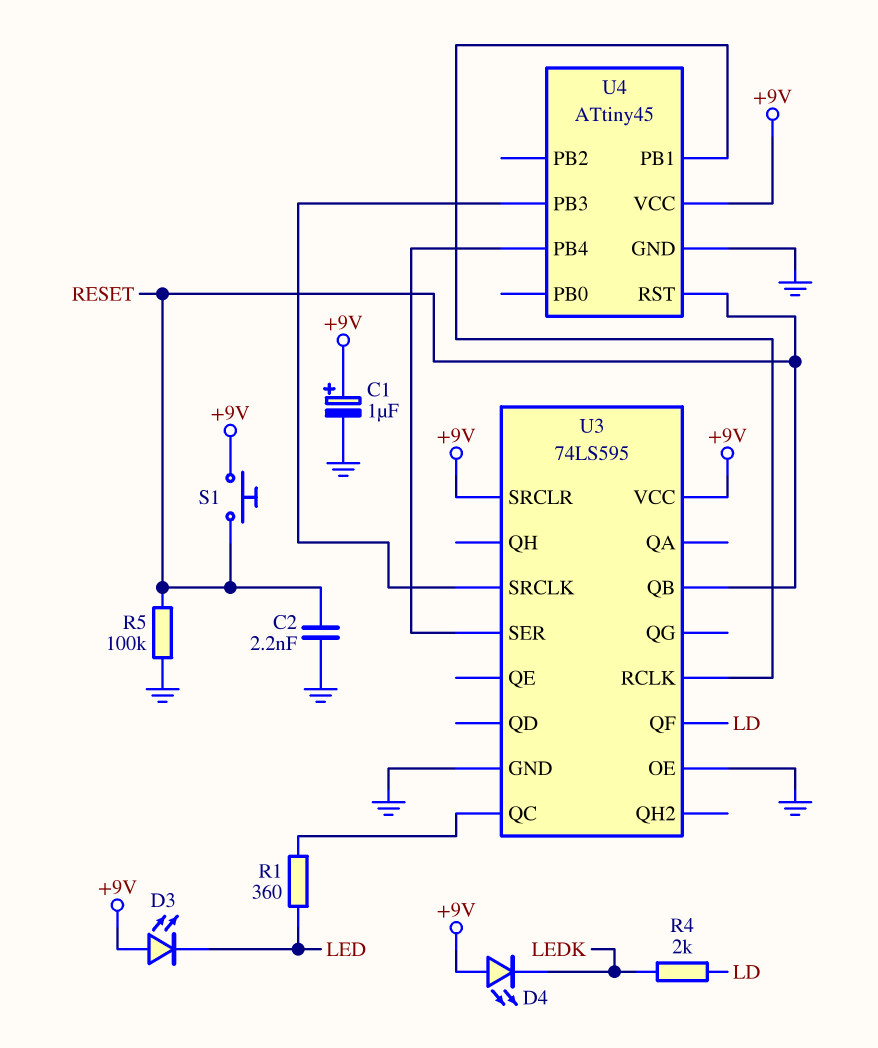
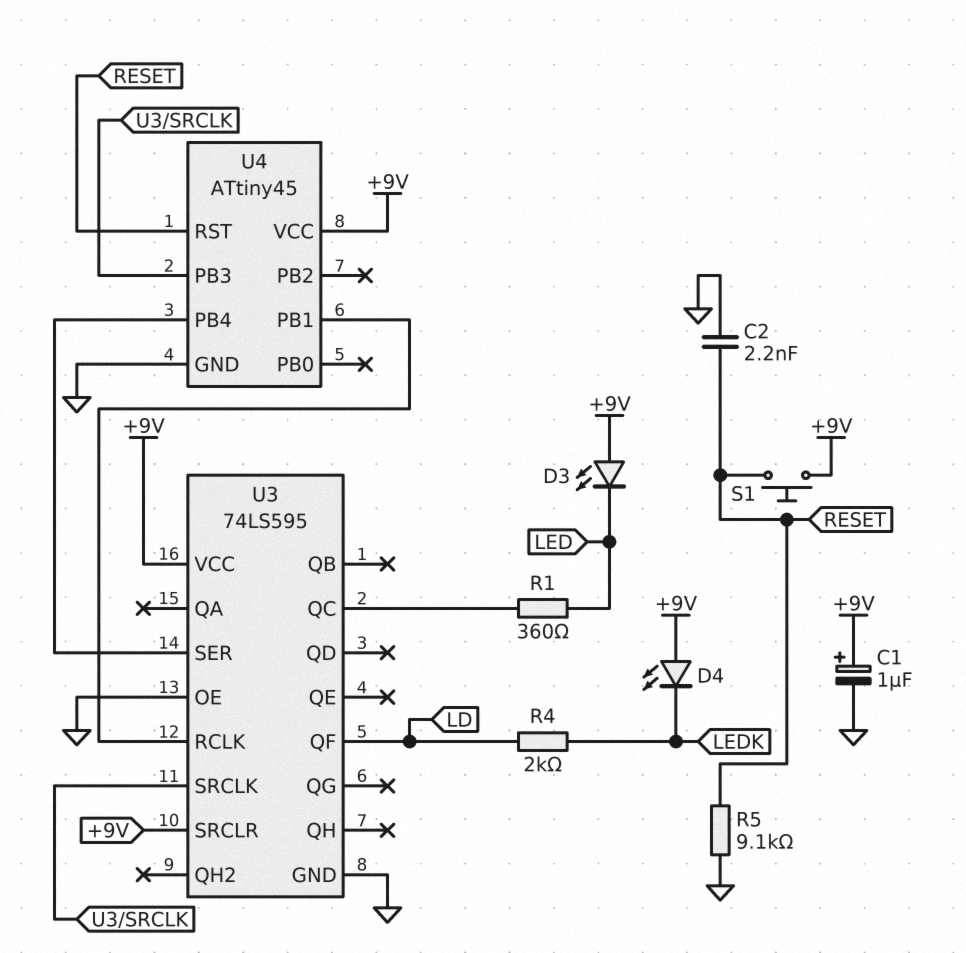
R5: 100k (GND, RESET) -> 9.1k (GND, RESET)
U3 pin QB: RESET -> none

